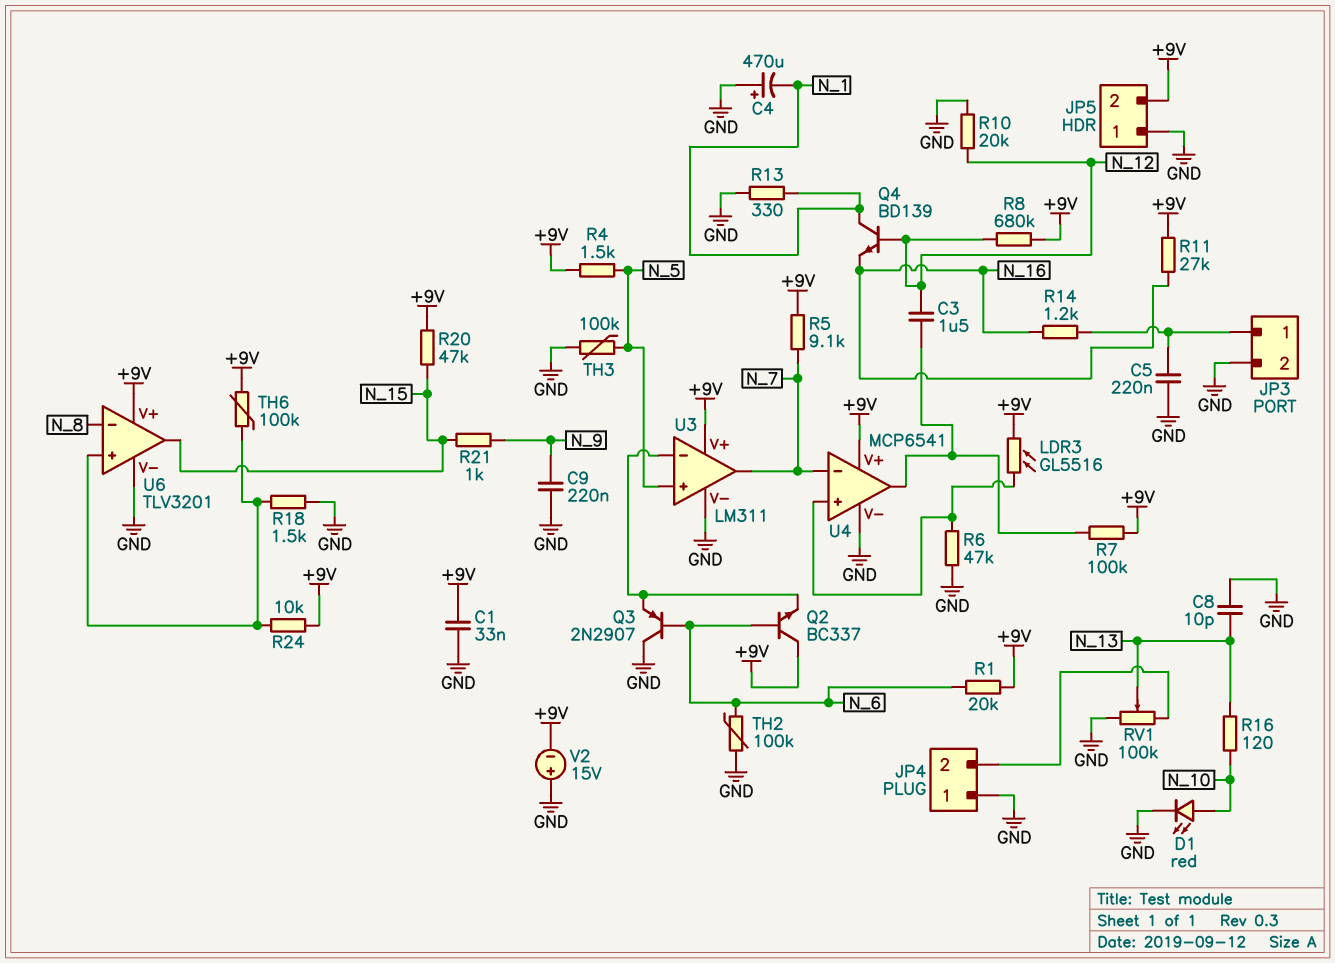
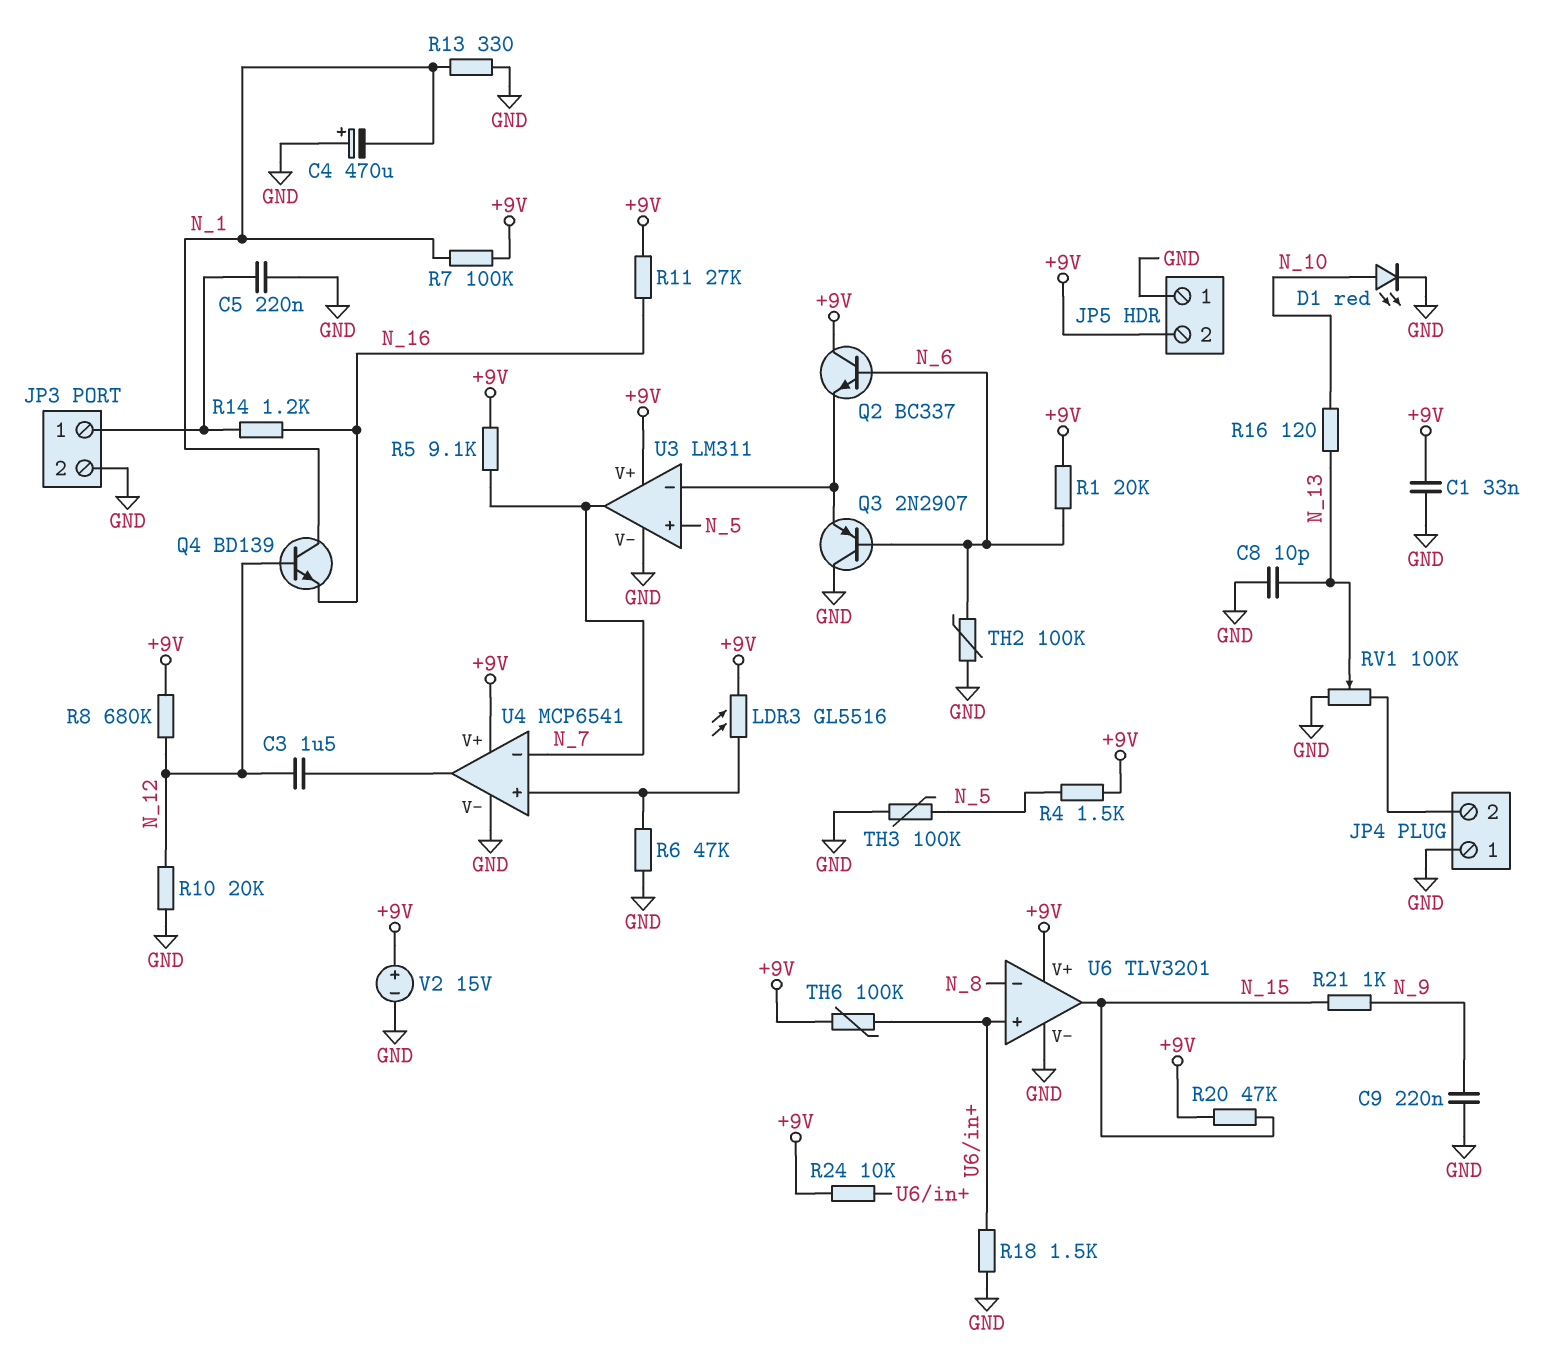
R7: 100k (+9V, U4/out) -> 100k (+9V, N_1)
V2: 15V (plus GND, minus +9V) -> 15V (plus +9V, minus GND)

